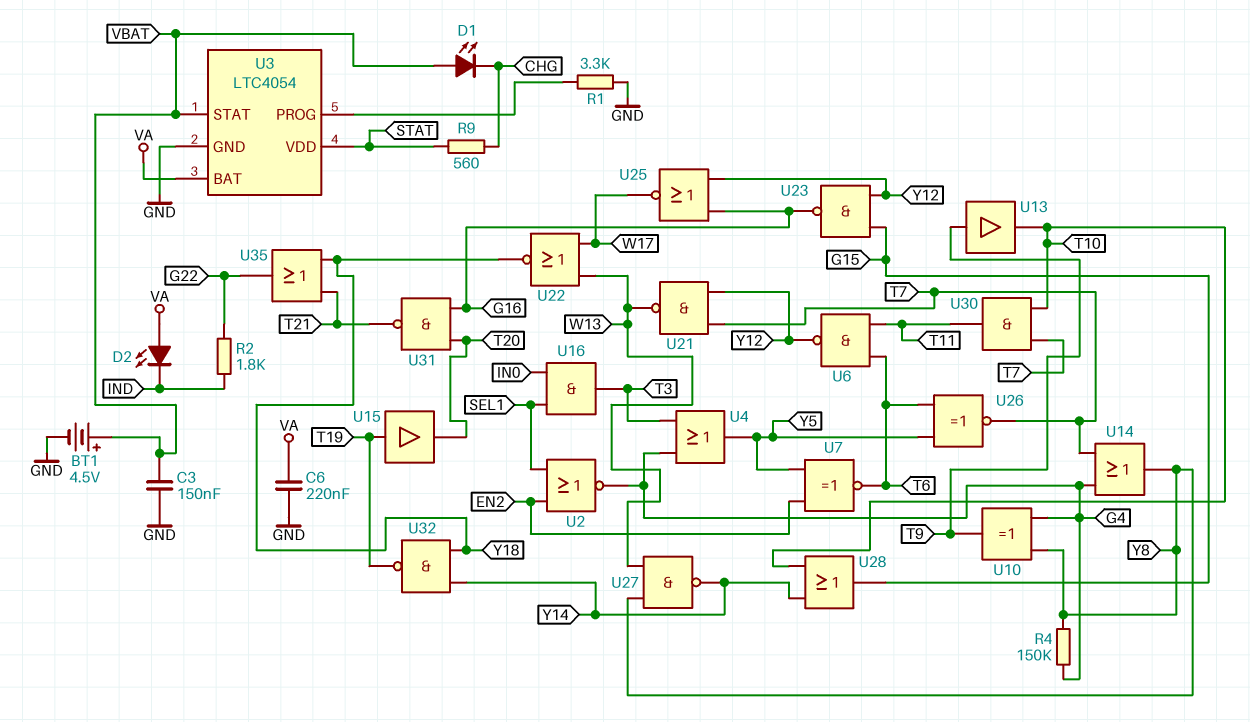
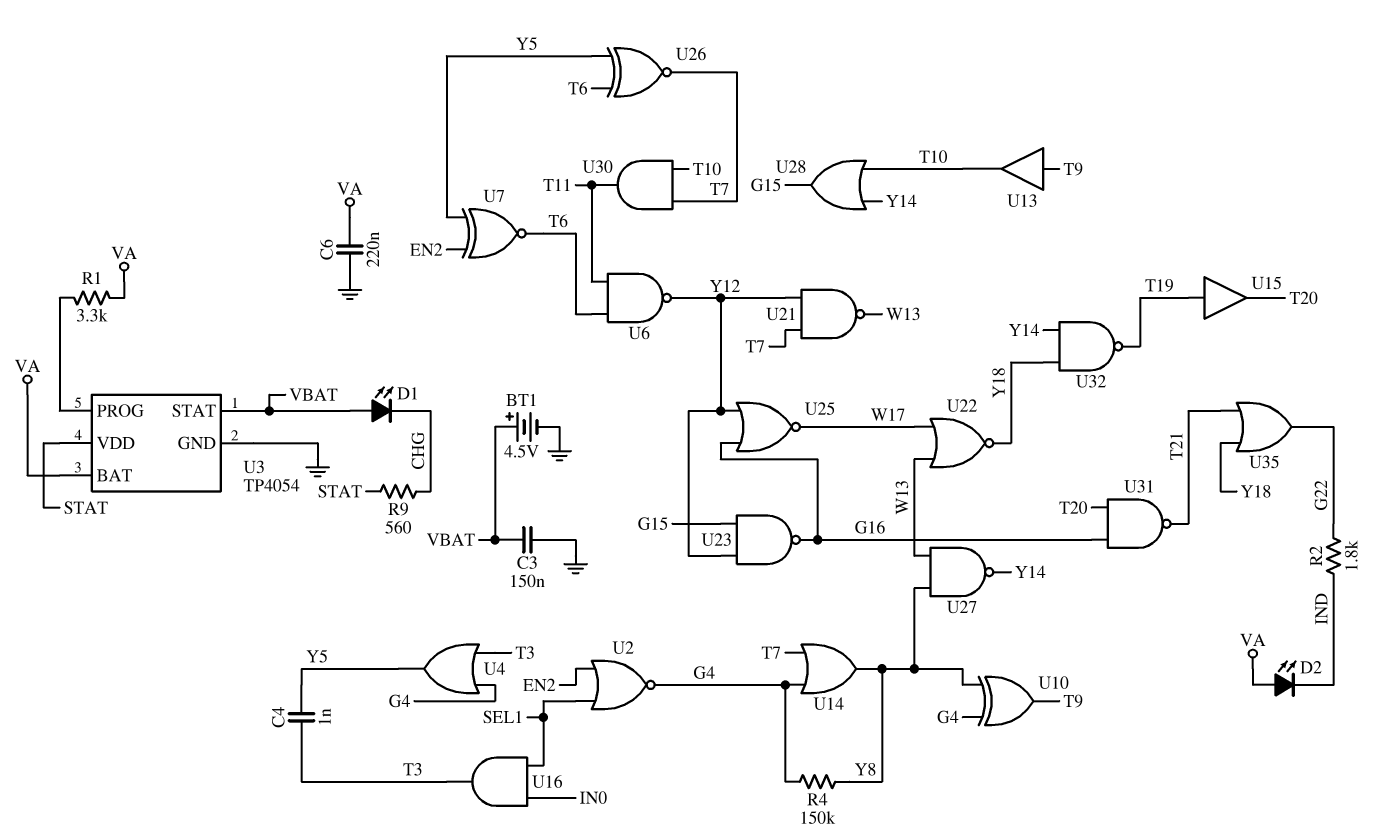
C4: none -> 1nF (T3, Y5)
R1: 3.3k (GND, U3/PROG) -> 3.3k (U3/PROG, VA)
U3: LTC4054 -> TP4054

